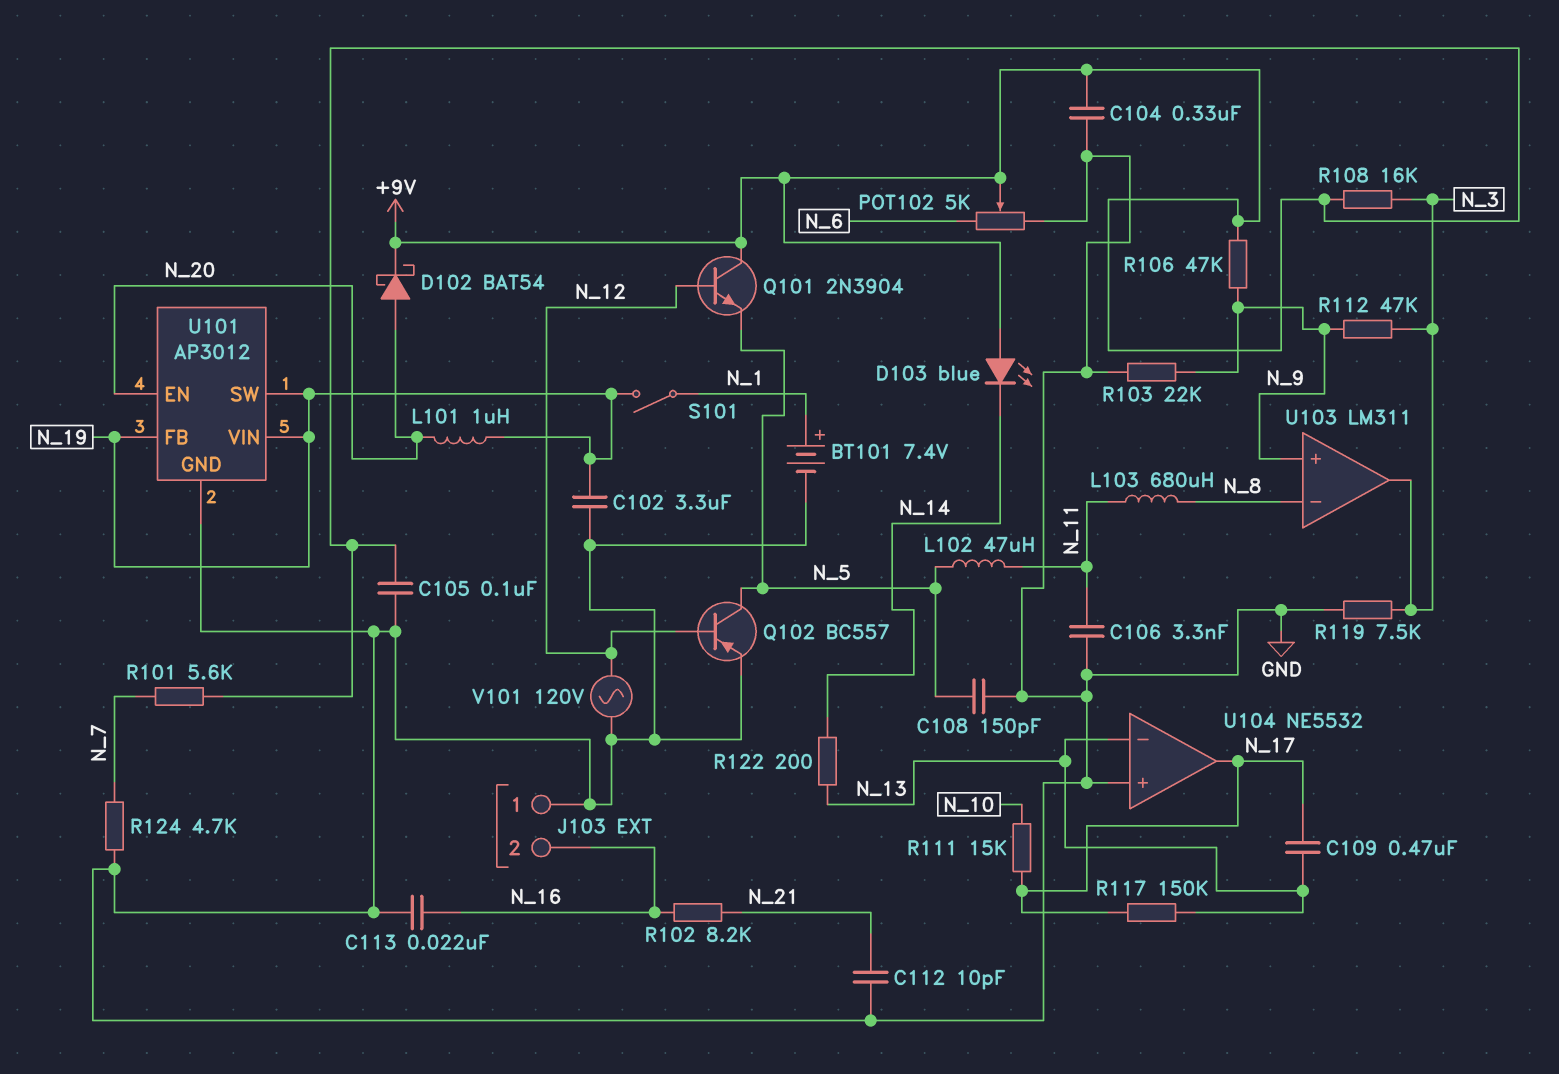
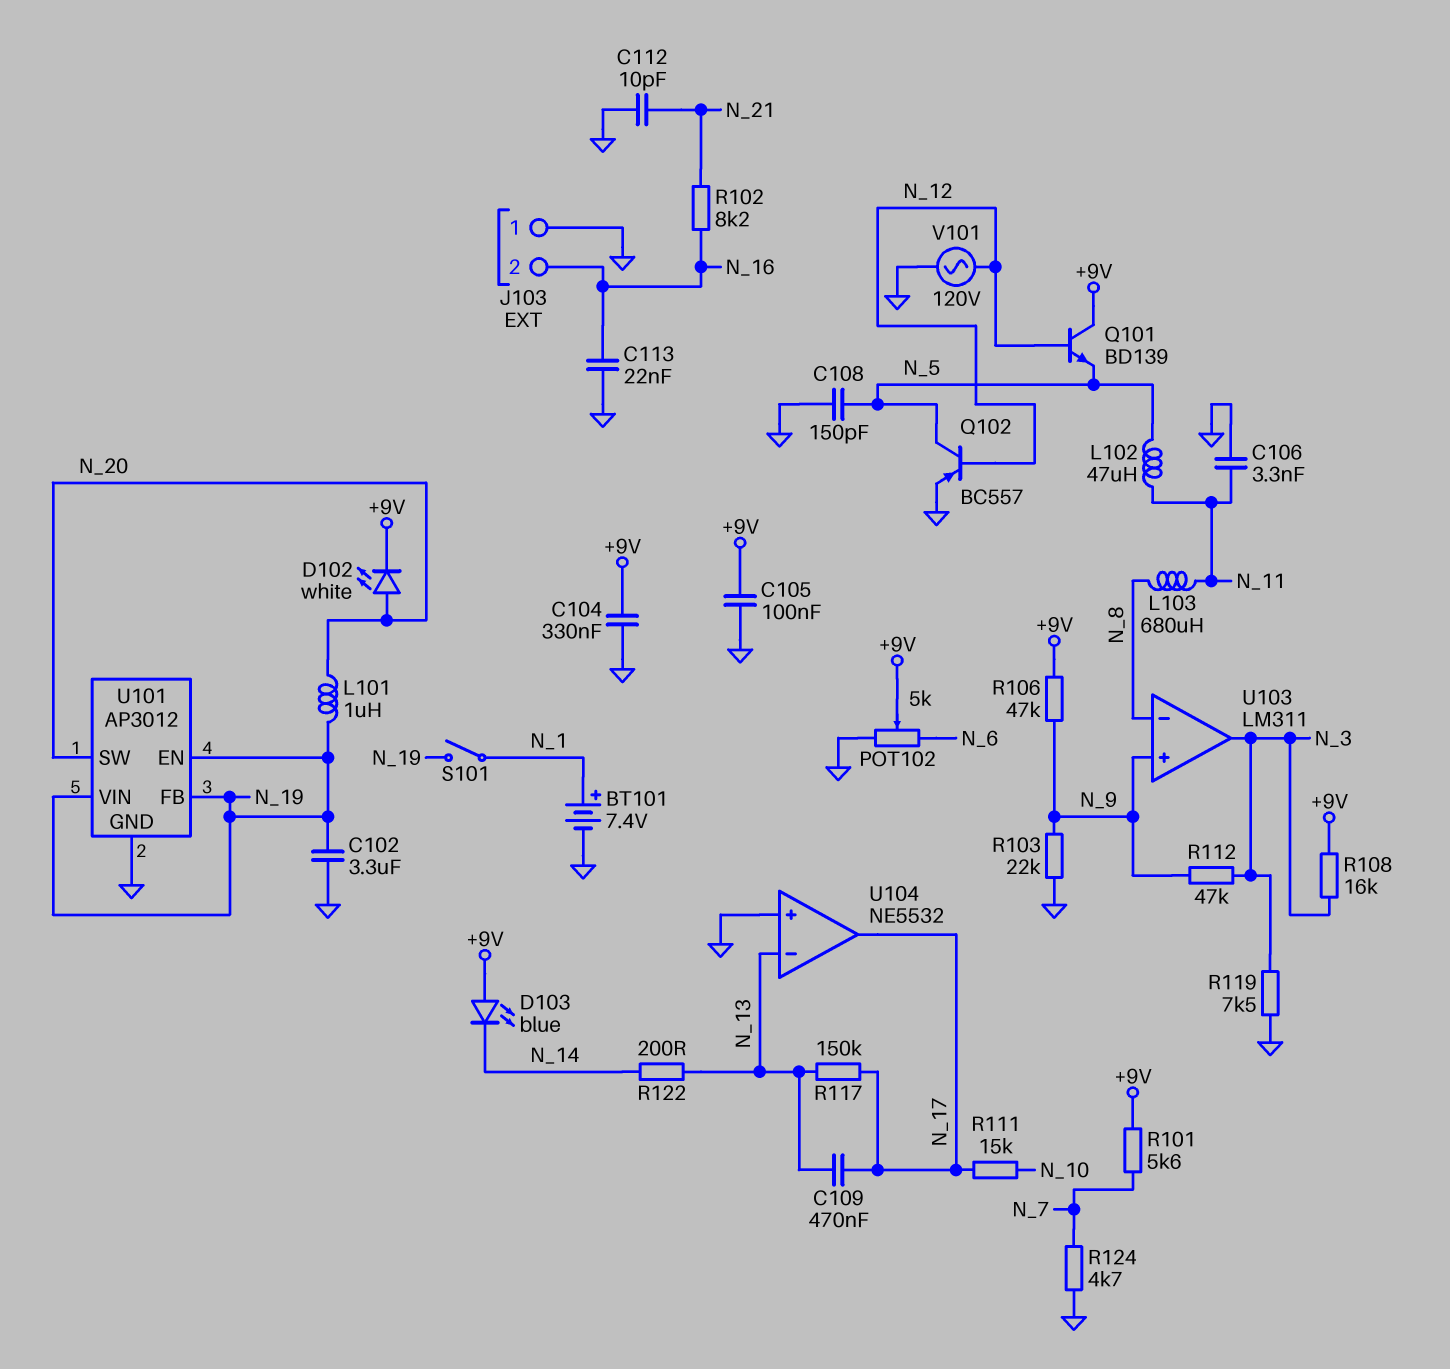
D102: schottky BAT54 (A N_20, K +9V) -> LED white (A N_20, K +9V)
Q101: NPN 2N3904 (B N_12, C +9V, E N_5) -> NPN BD139 (B N_12, C +9V, E N_5)
U101 pin EN: N_20 -> N_19
U101 pin SW: N_19 -> N_20

